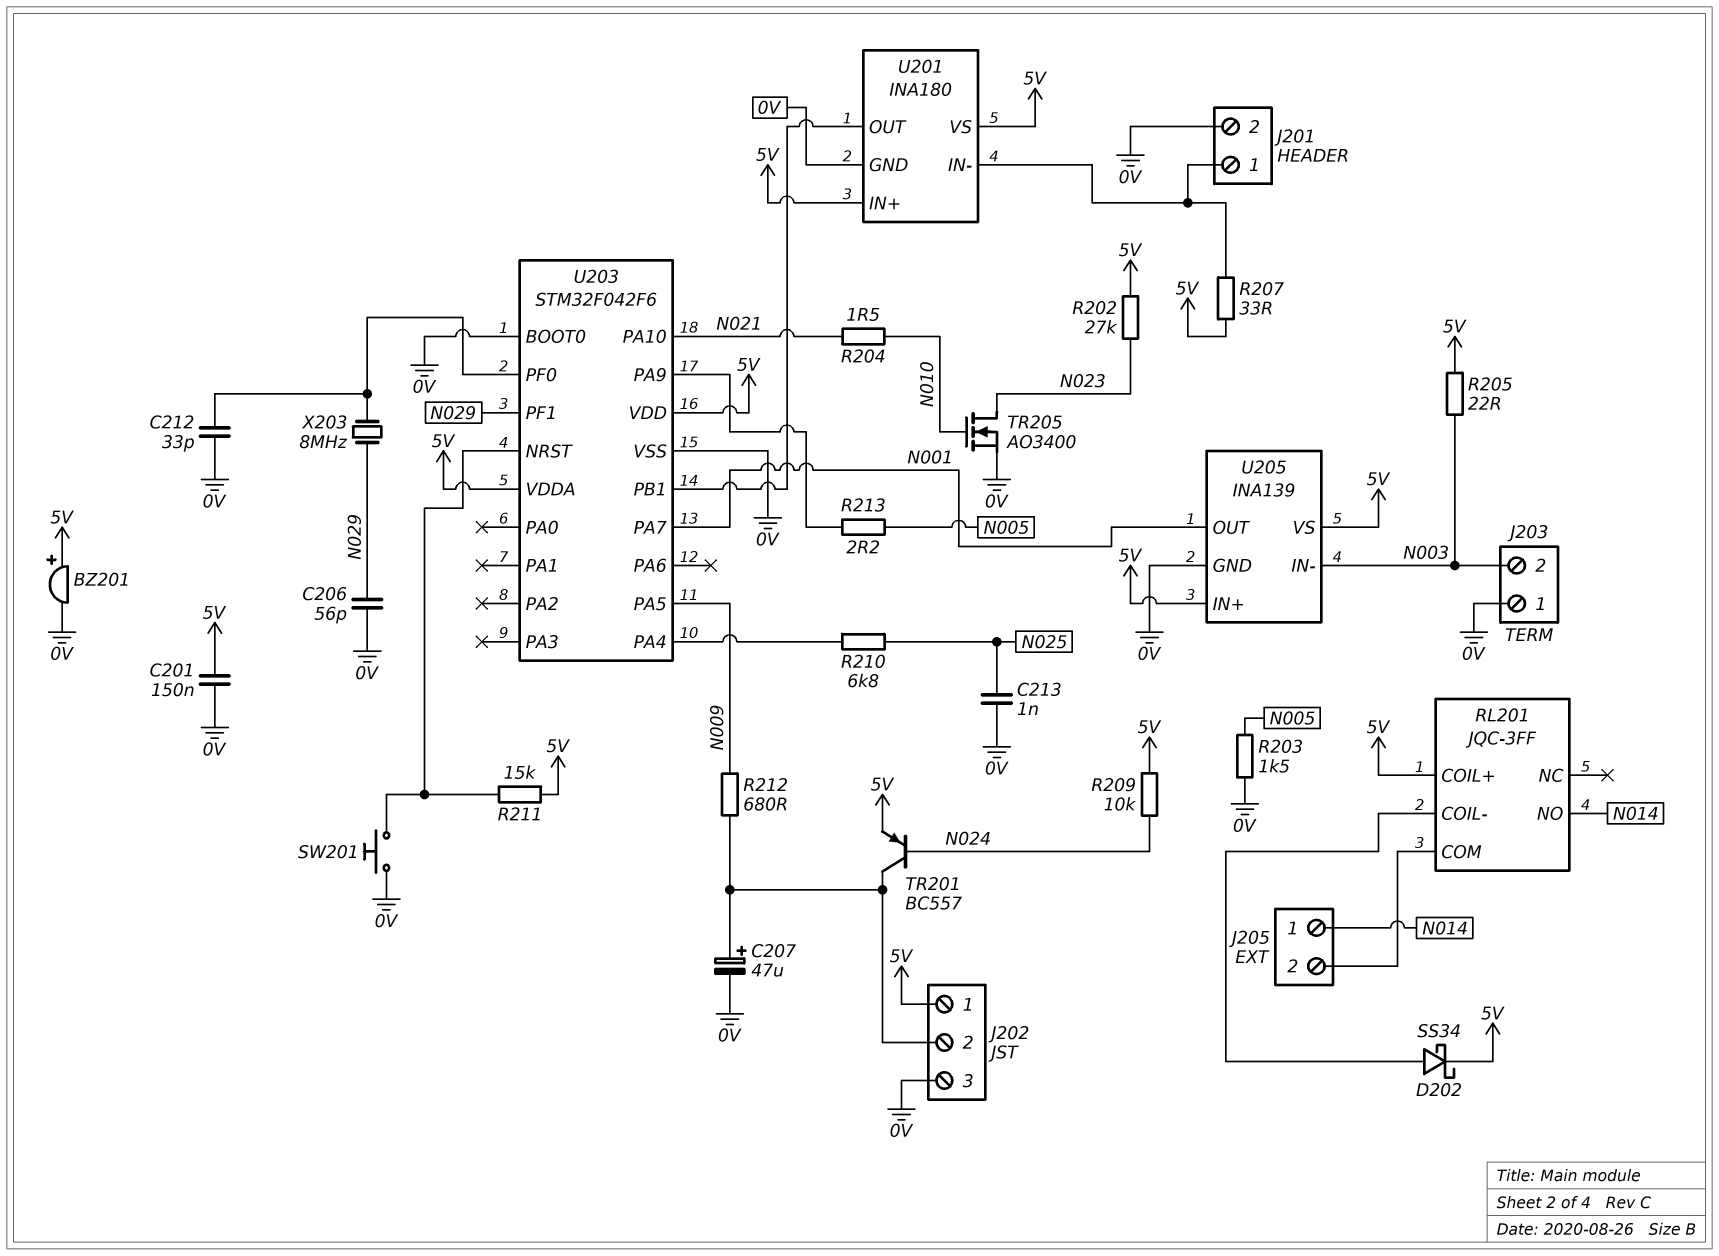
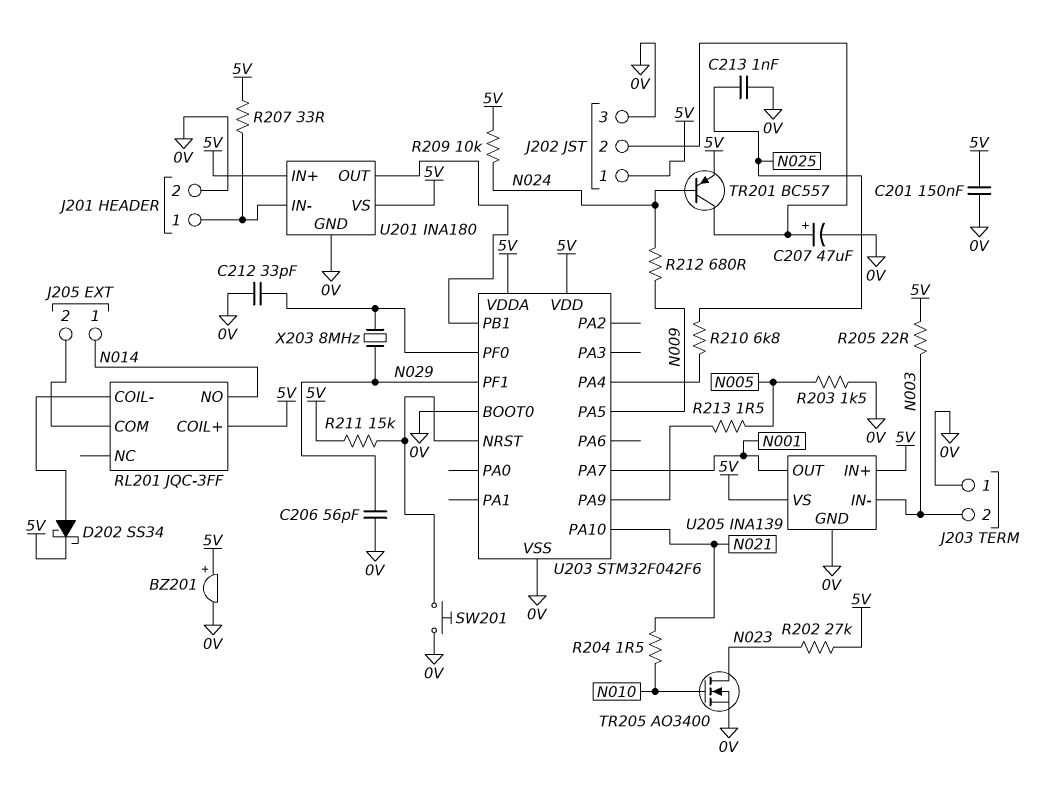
R212: 680 (J202/2, N009) -> 680 (N009, N024)
R213: 2.2 (N005, U203/PA9) -> 1.5 (N005, U203/PA9)

